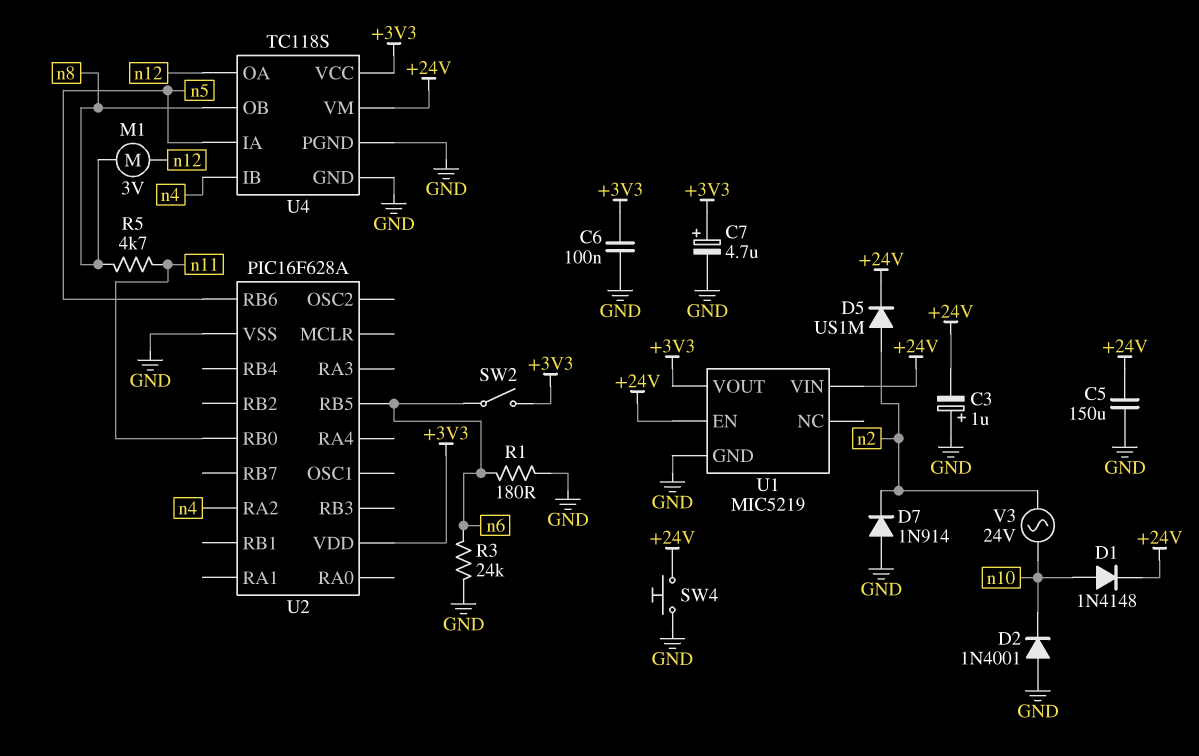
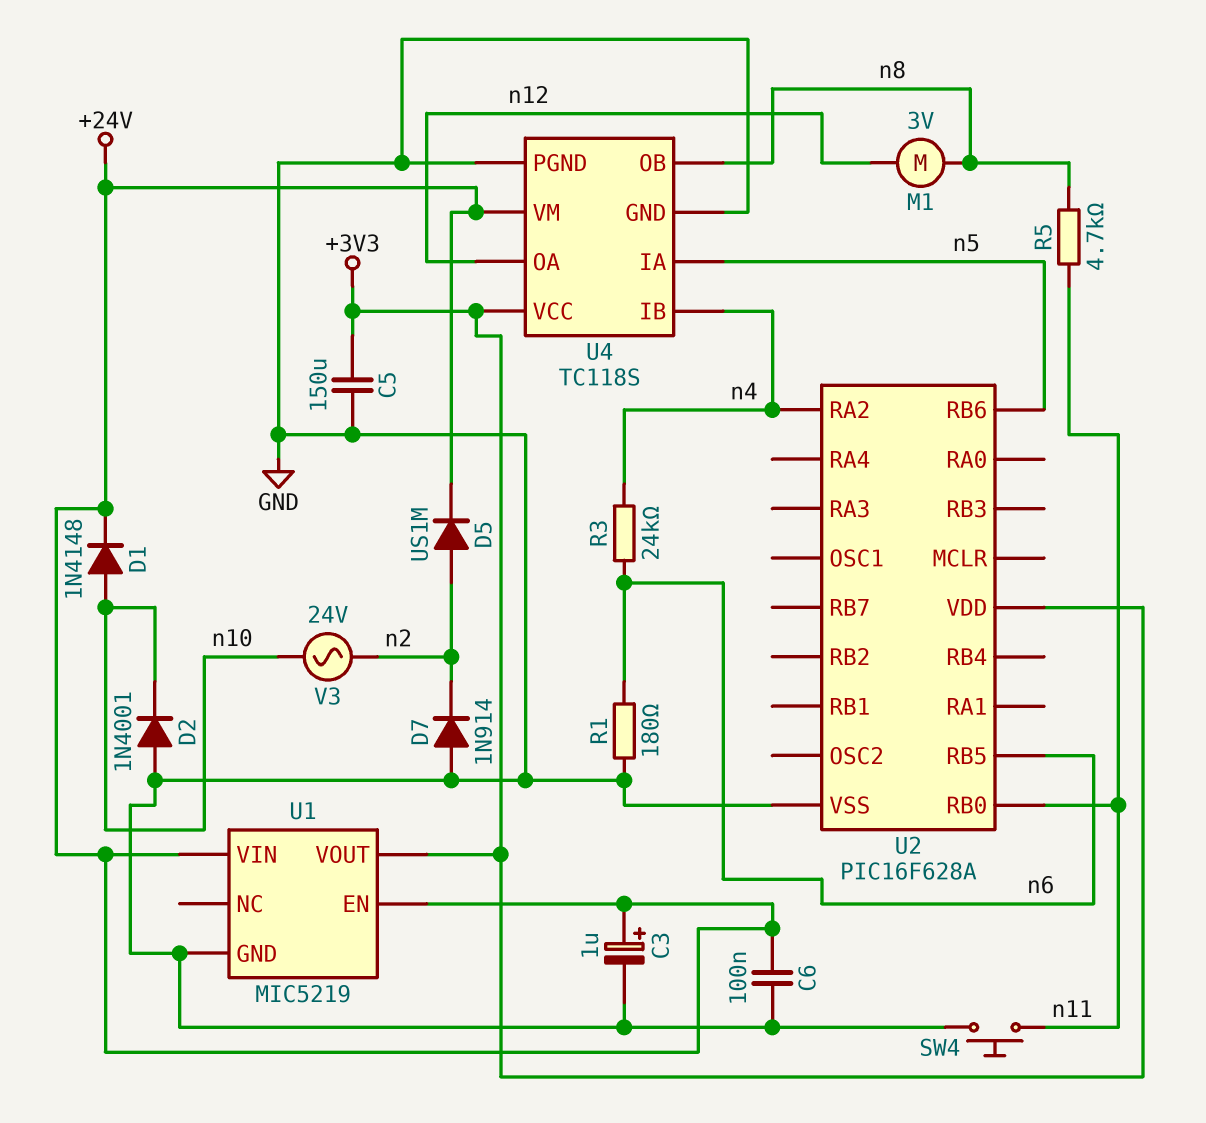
C3: 1uF (plus GND, minus +24V) -> 1uF (plus +24V, minus GND)
C5: 150uF (+24V, GND) -> 150uF (+3V3, GND)
C6: 100nF (+3V3, GND) -> 100nF (+24V, GND)
C7: 4.7uF (plus +3V3, minus GND) -> none
R3: 24k (GND, n6) -> 24k (n4, n6)
SW2: switch (+3V3, n6) -> none
SW4: button (+24V, GND) -> button (GND, n11)

